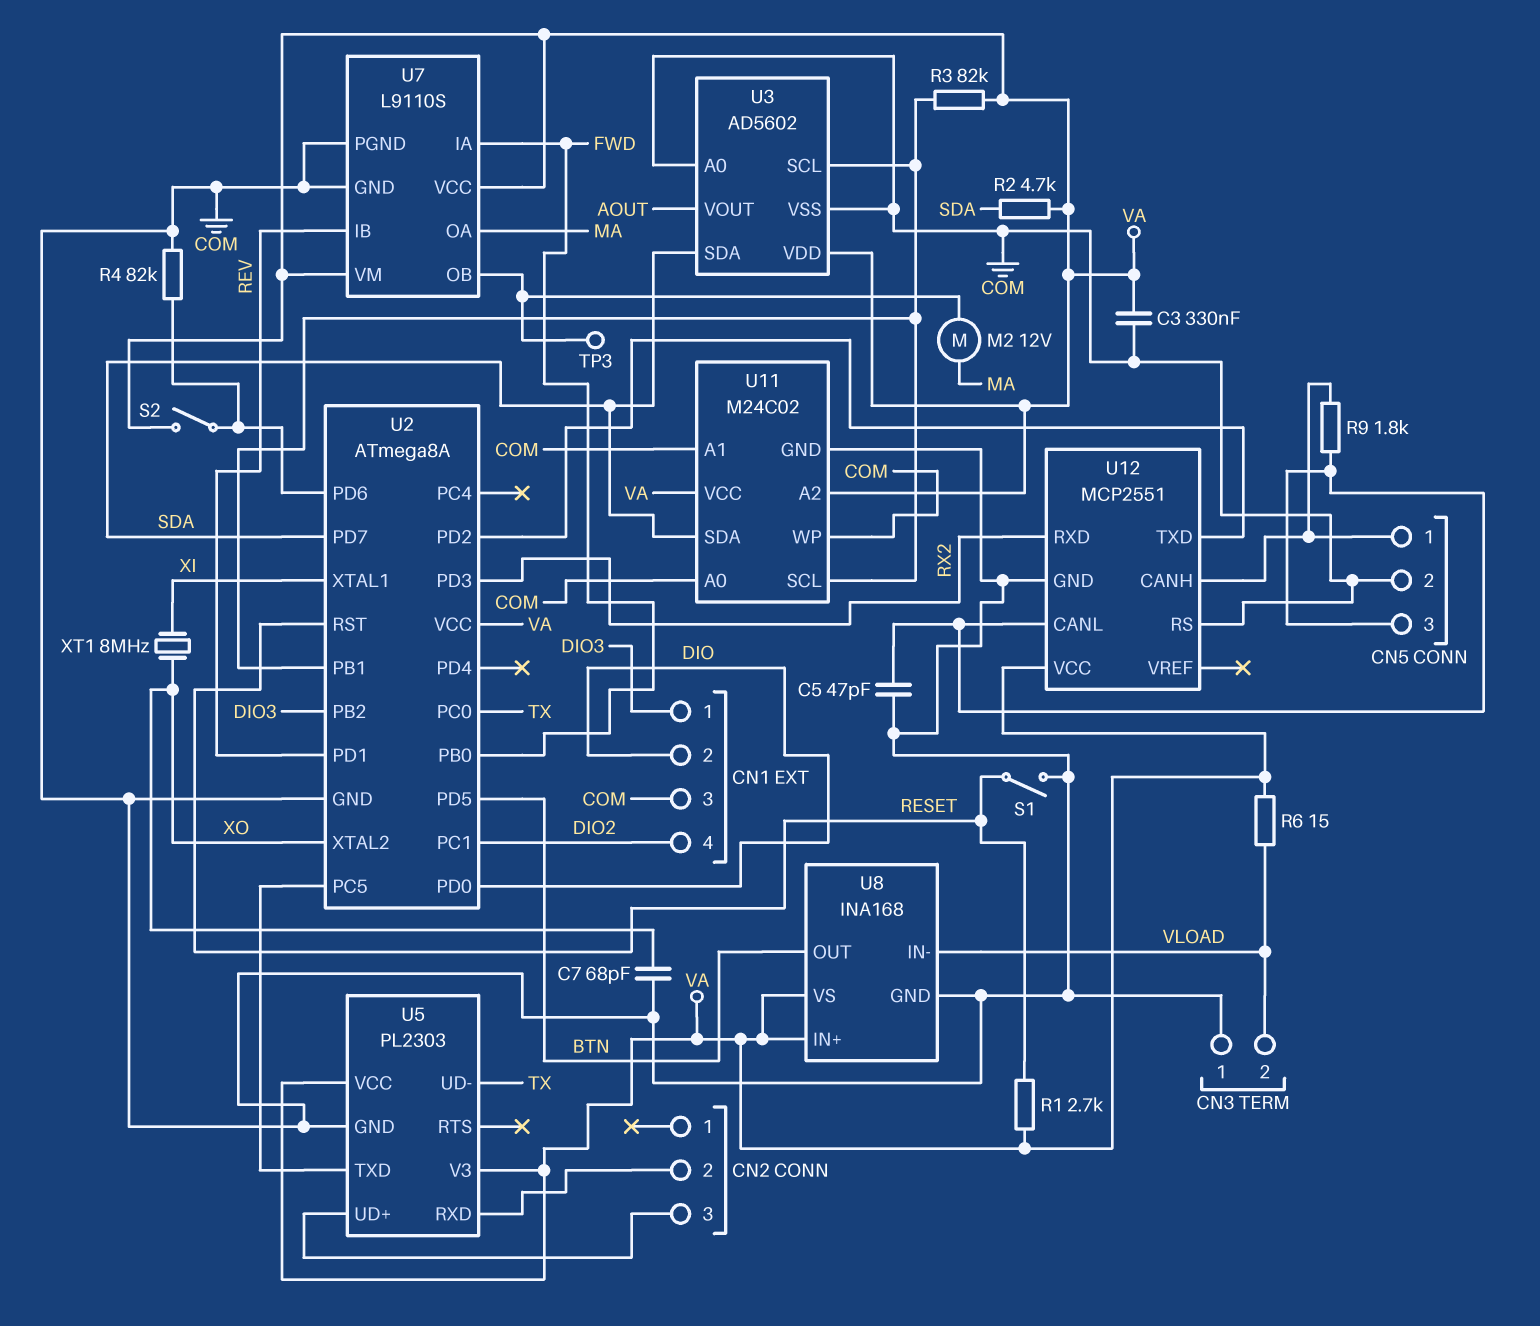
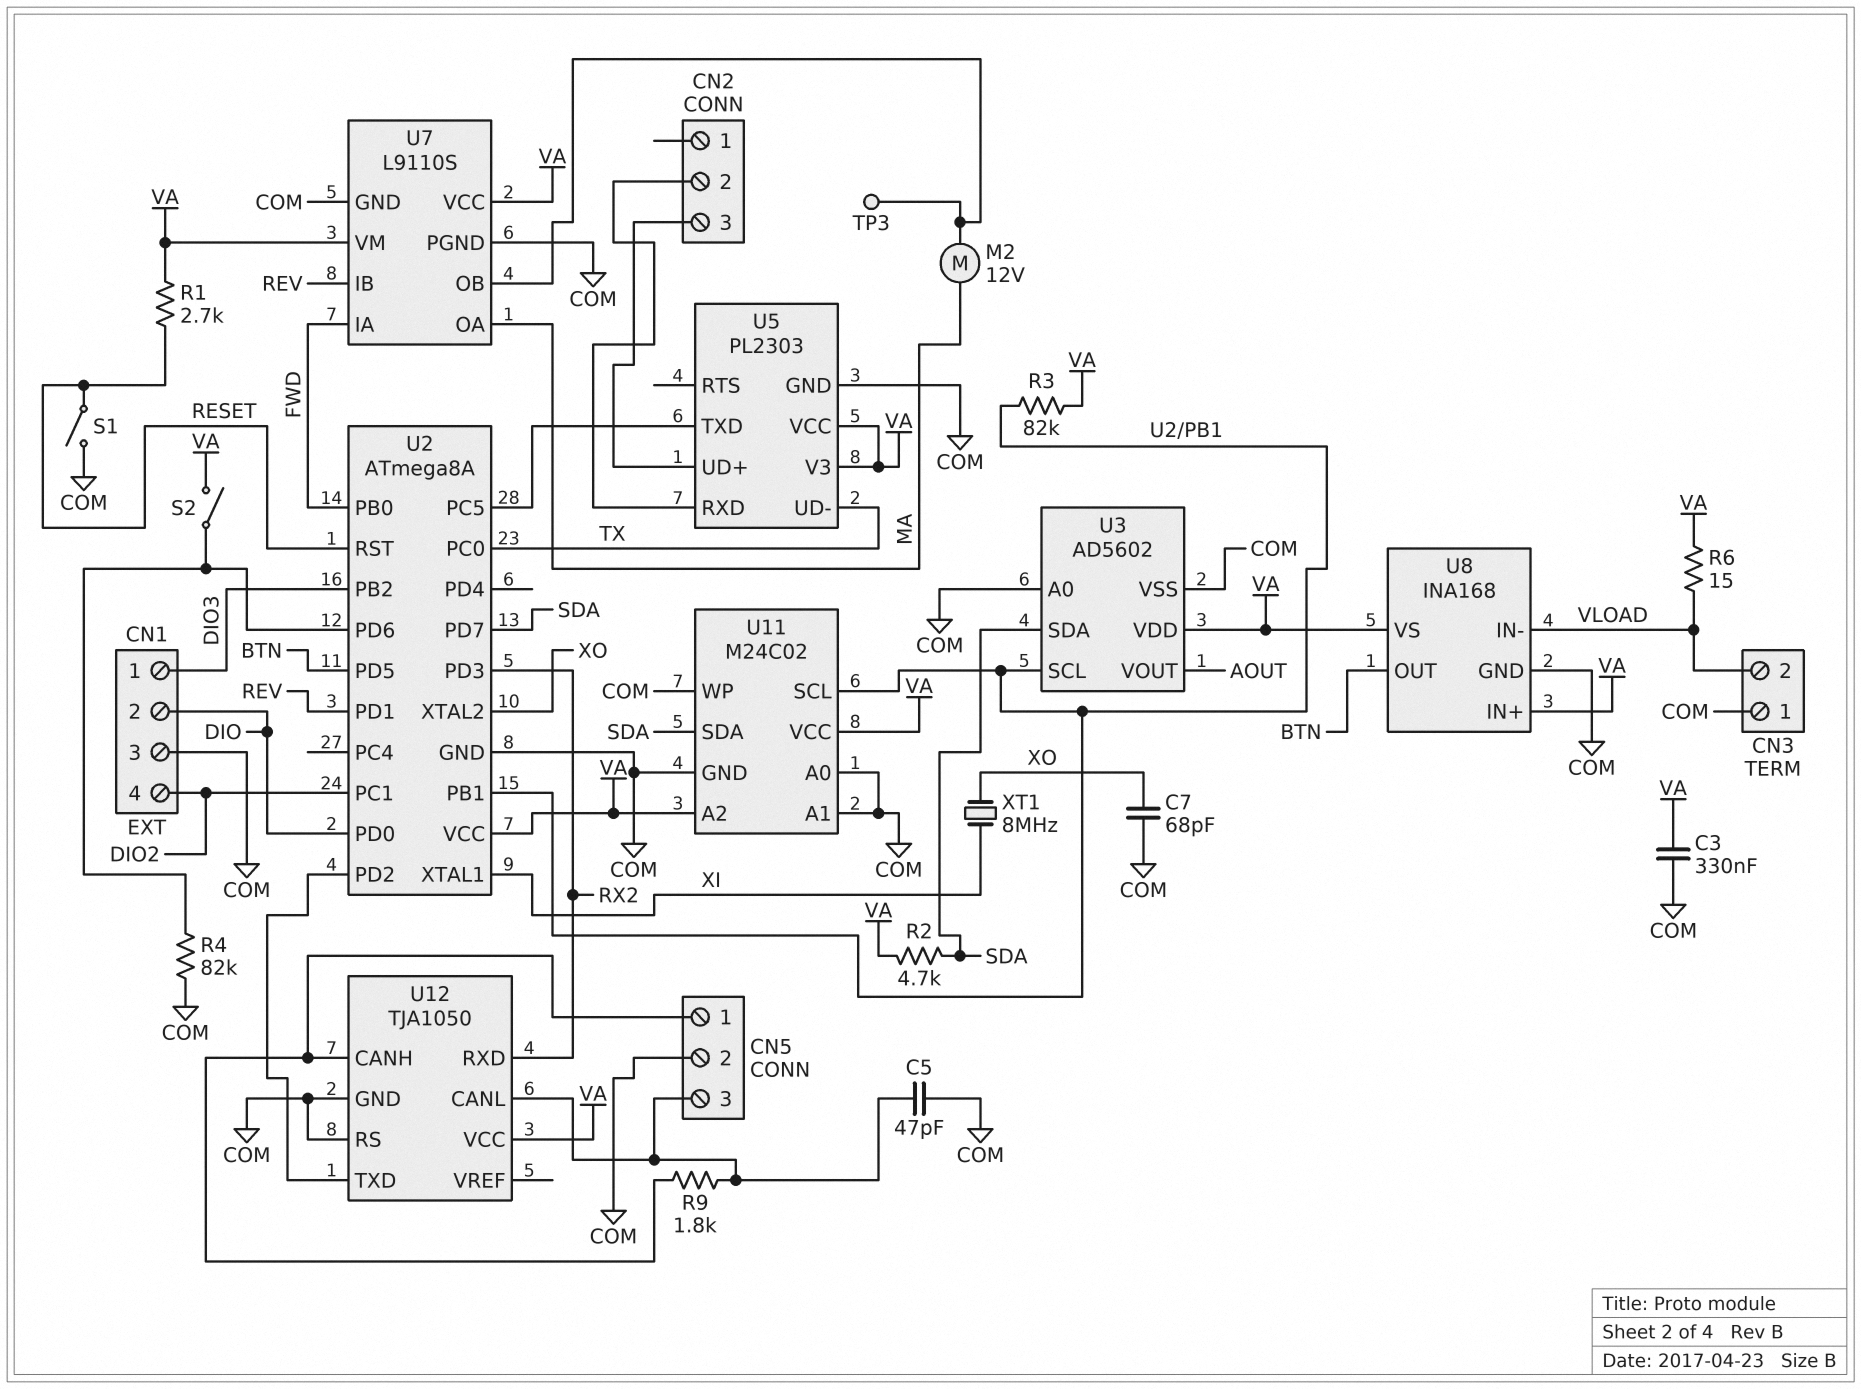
U12: MCP2551 -> TJA1050

